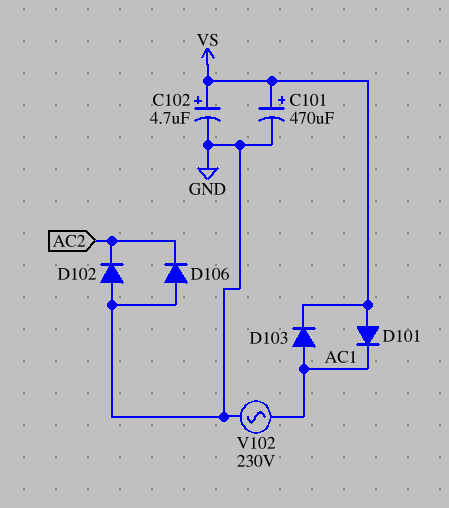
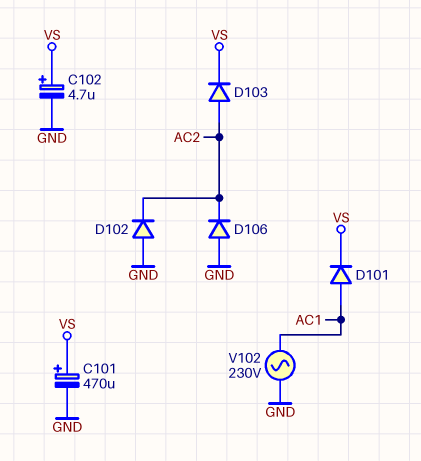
D101: diode (A VS, K AC1) -> diode (A AC1, K VS)
D103: diode (A AC1, K VS) -> diode (A AC2, K VS)

